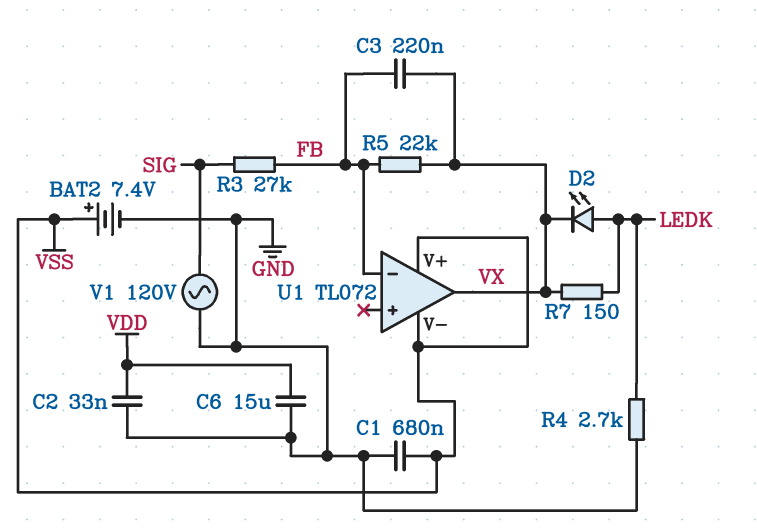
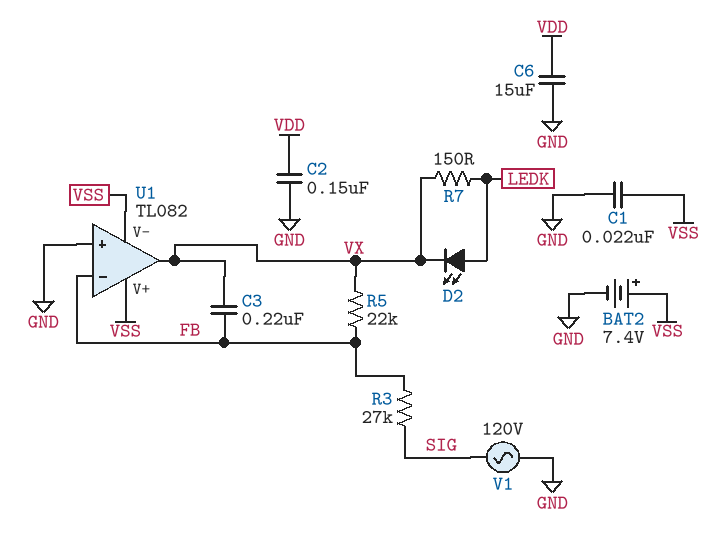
C1: 680nF (GND, VSS) -> 22nF (GND, VSS)
C2: 33nF (GND, VDD) -> 150nF (GND, VDD)
R4: 2.7k (GND, LEDK) -> none
U1: TL072 -> TL082
U1 pin in+: none -> GND

